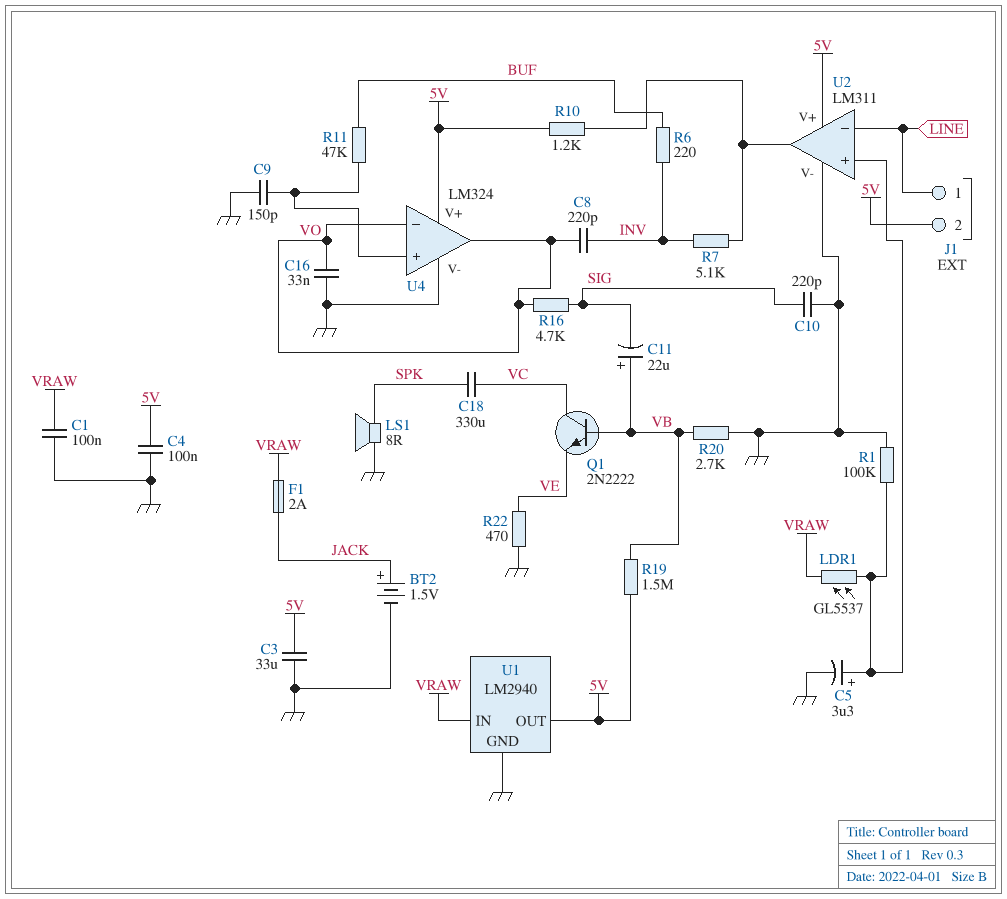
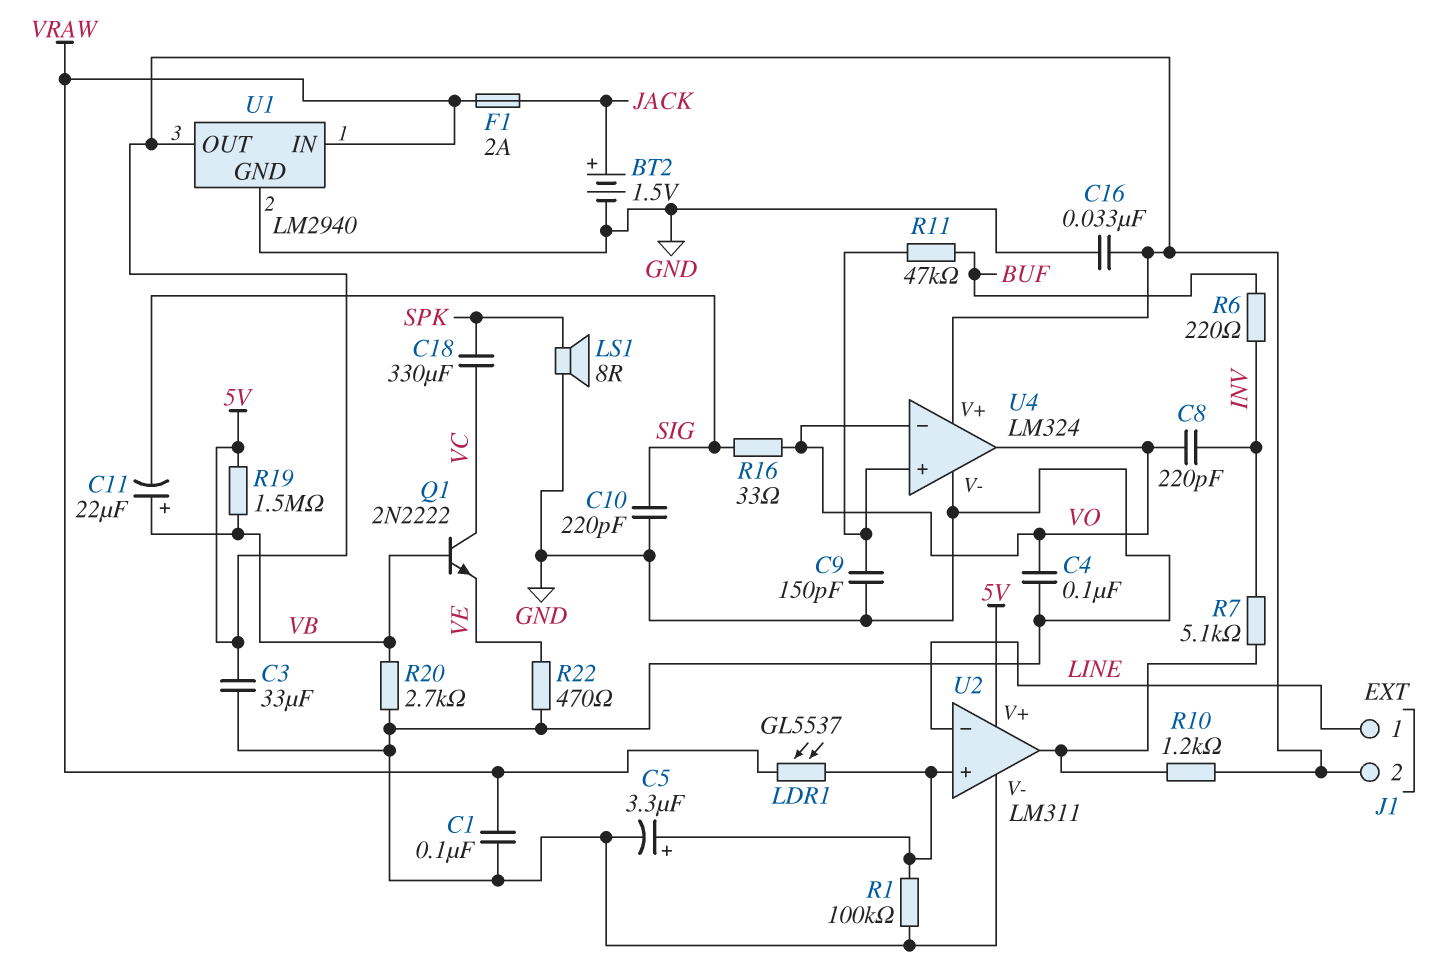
C4: 100nF (5V, GND) -> 100nF (GND, VO)
C16: 33nF (GND, VO) -> 33nF (5V, GND)
R16: 4.7k (SIG, VO) -> 33 (SIG, VO)

